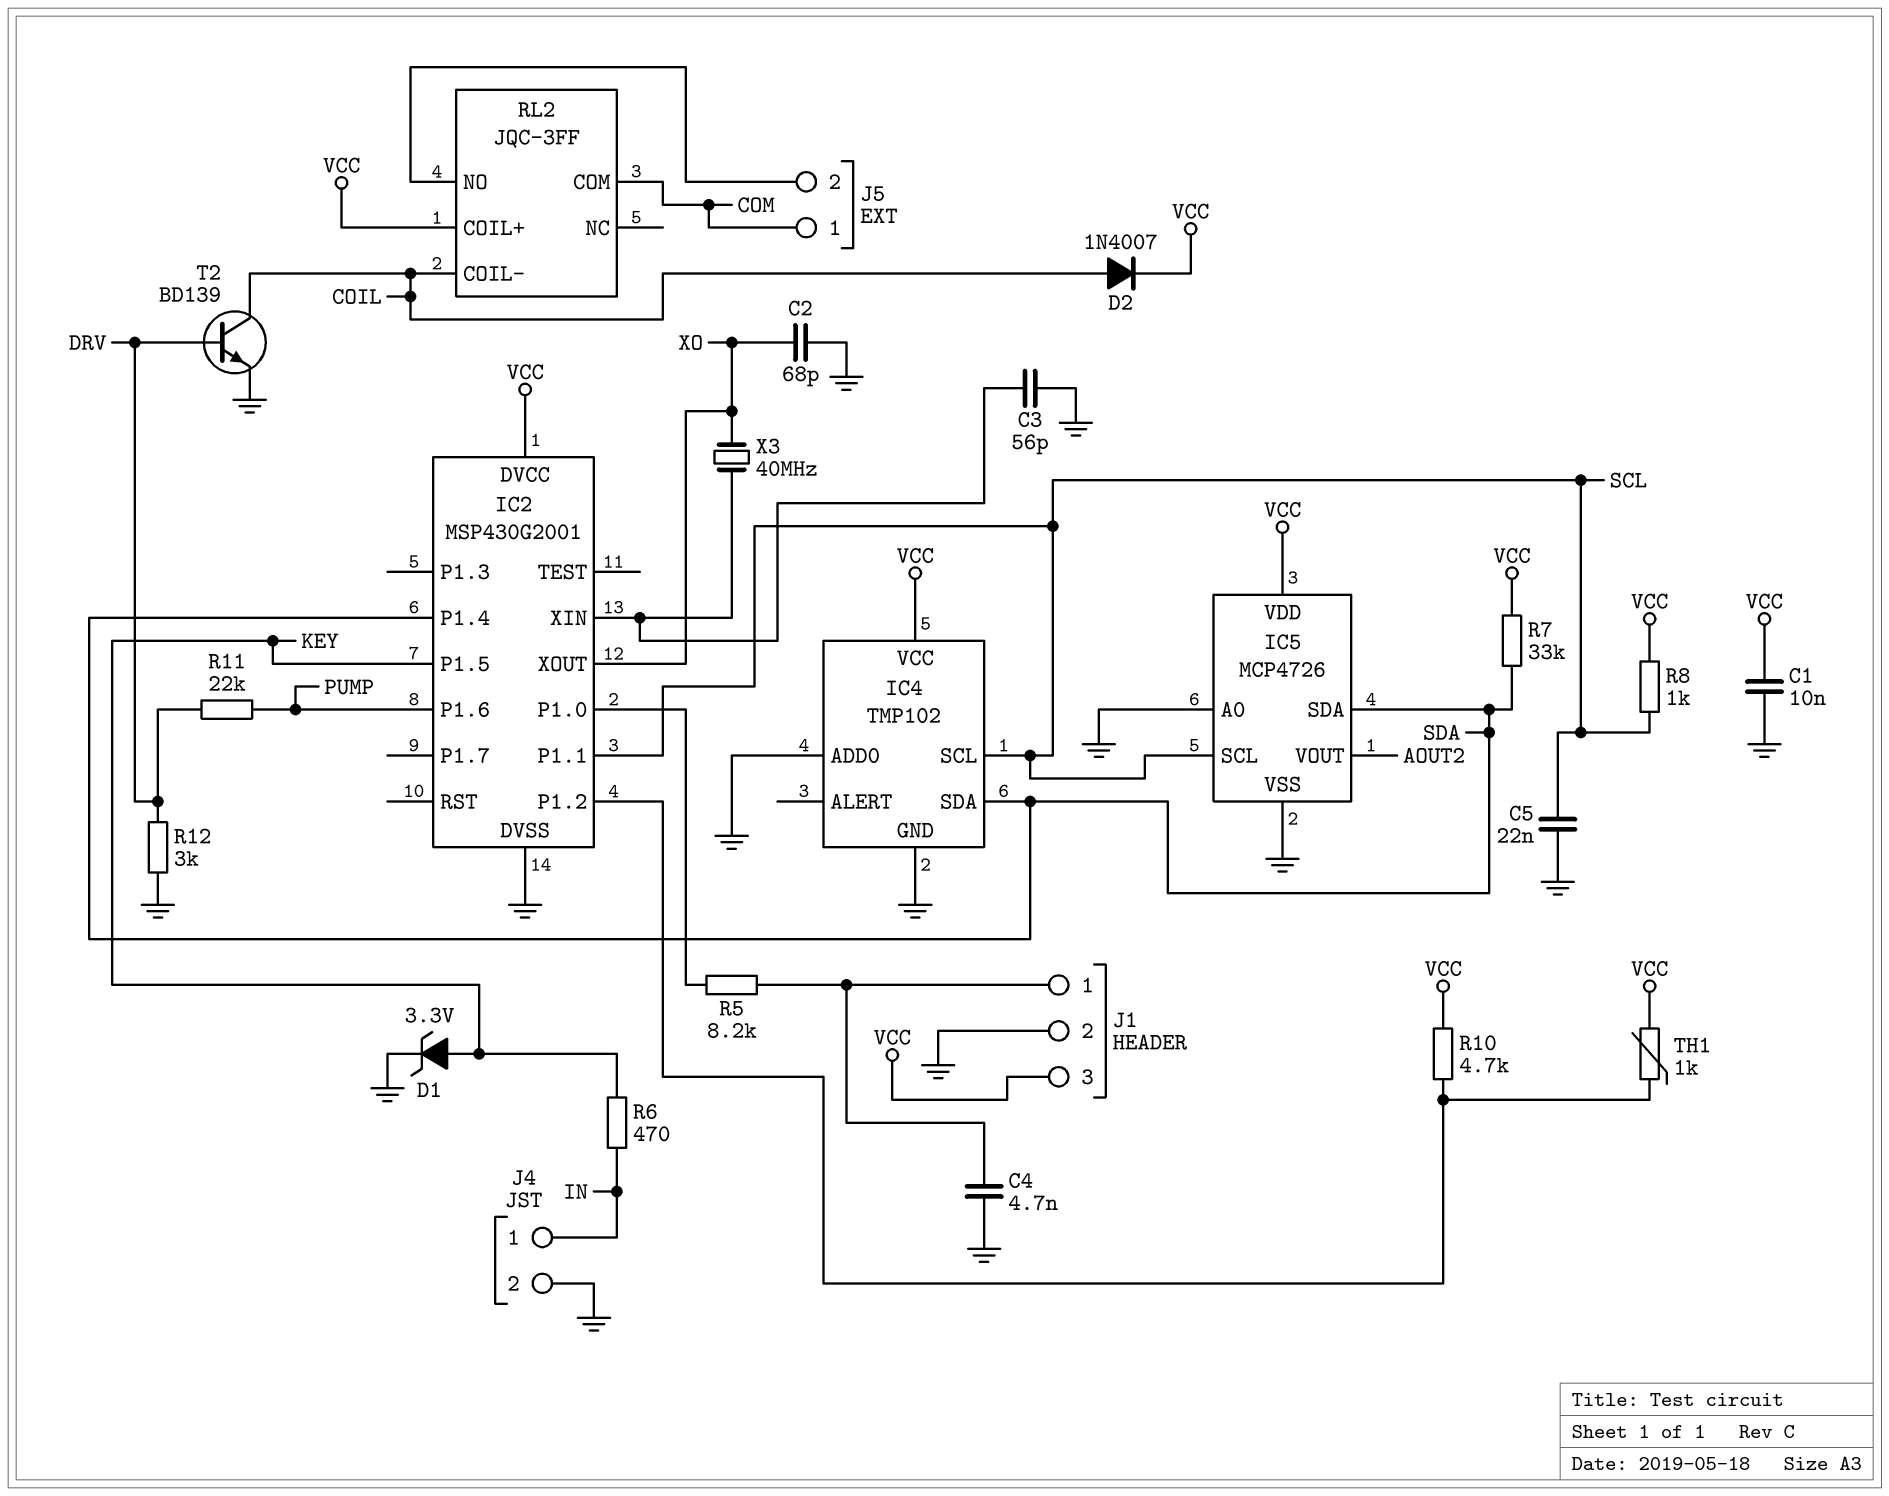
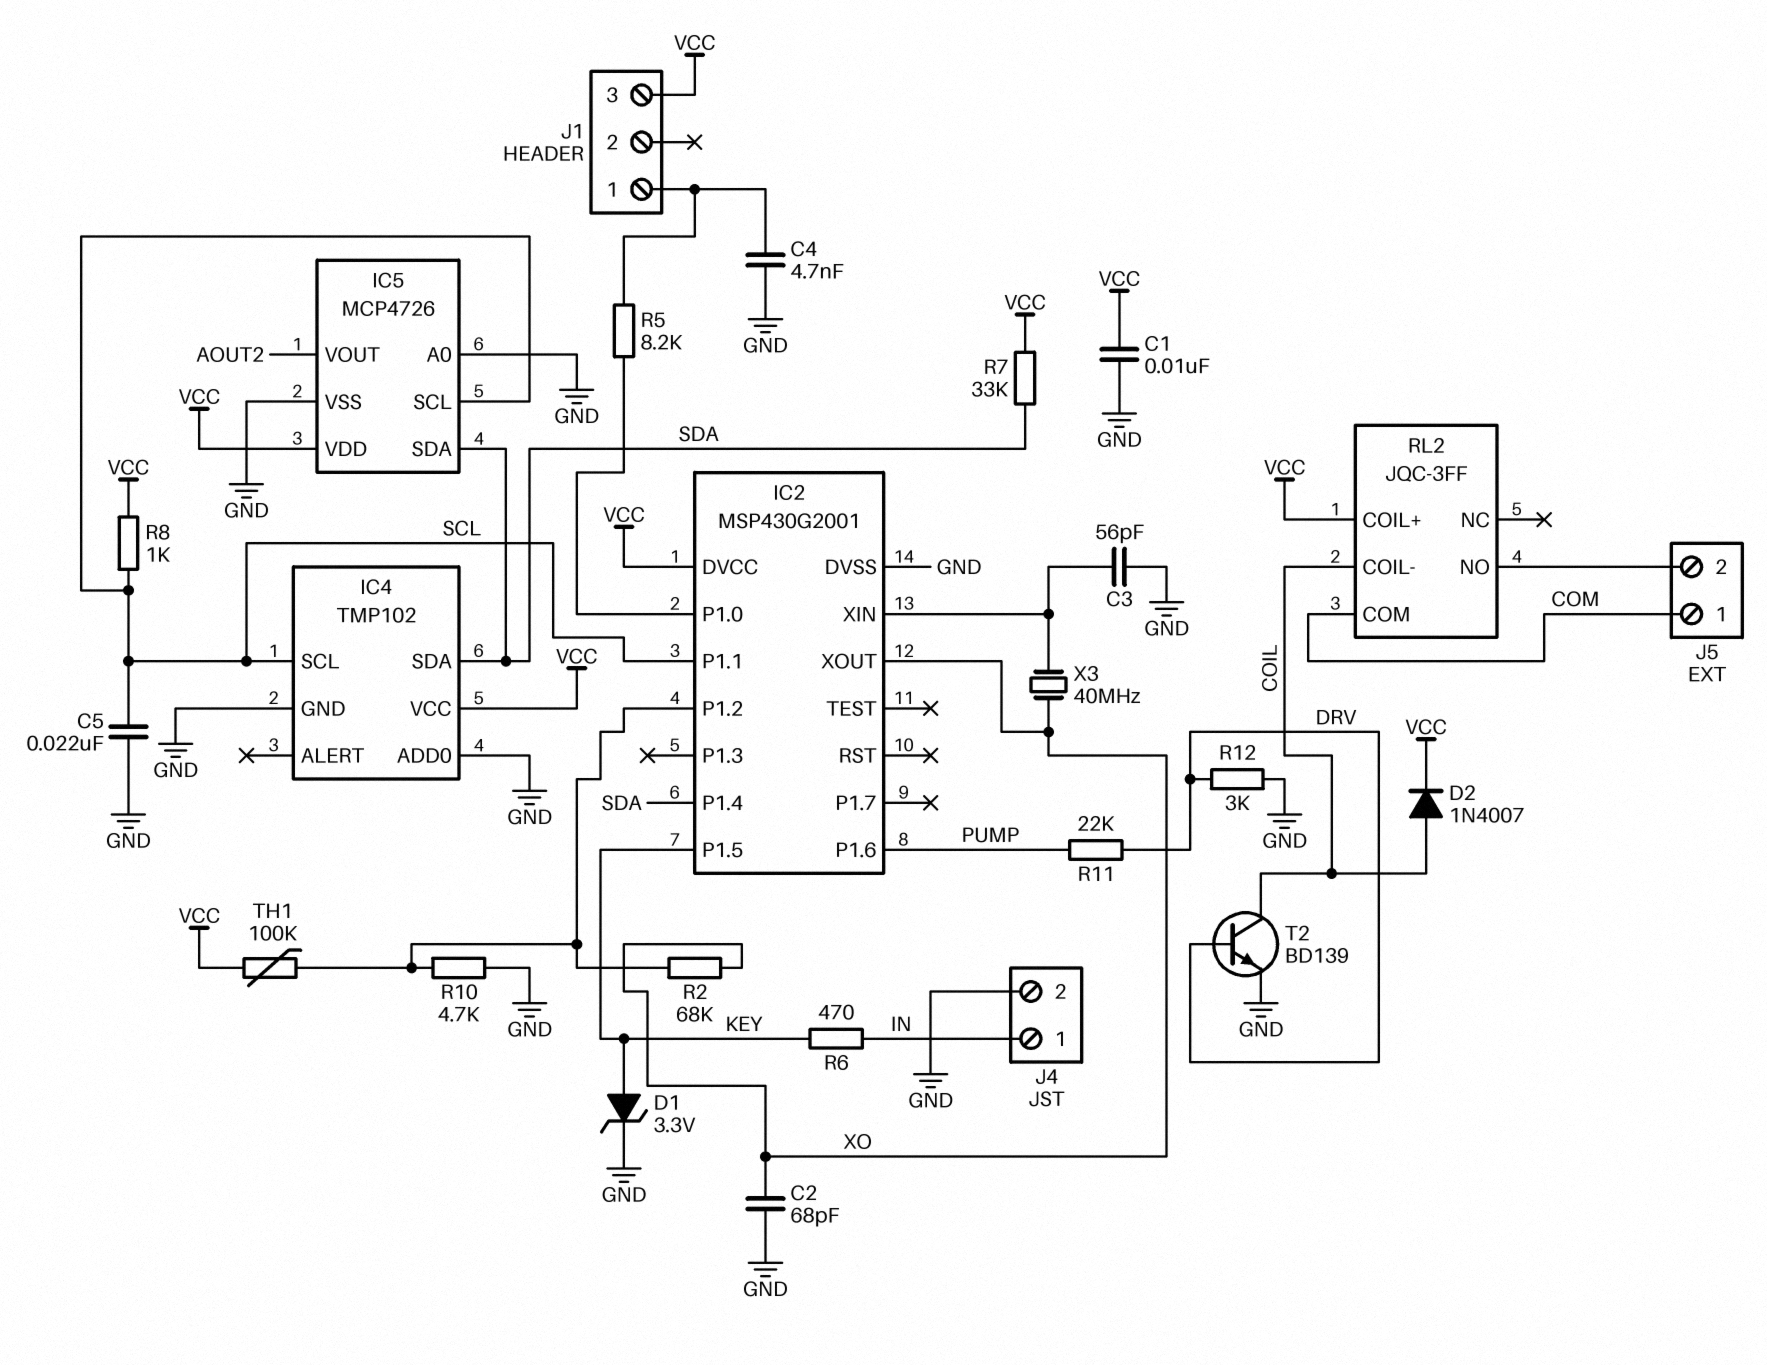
J1 pin 2: GND -> none
R2: none -> 68k (IC2/P1.2, XO)
R10: 4.7k (IC2/P1.2, VCC) -> 4.7k (GND, IC2/P1.2)
TH1: 1k (IC2/P1.2, VCC) -> 100k (IC2/P1.2, VCC)

